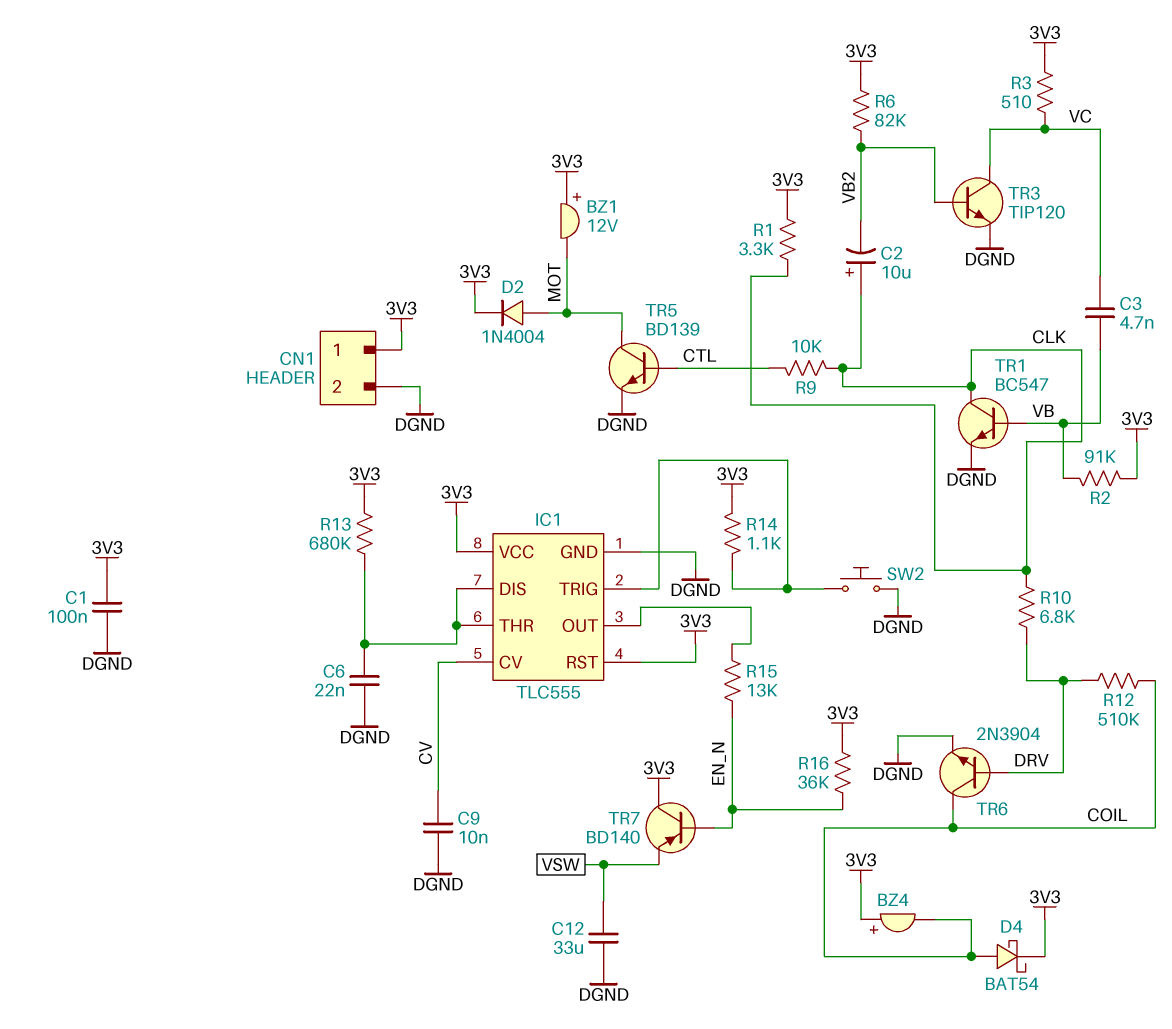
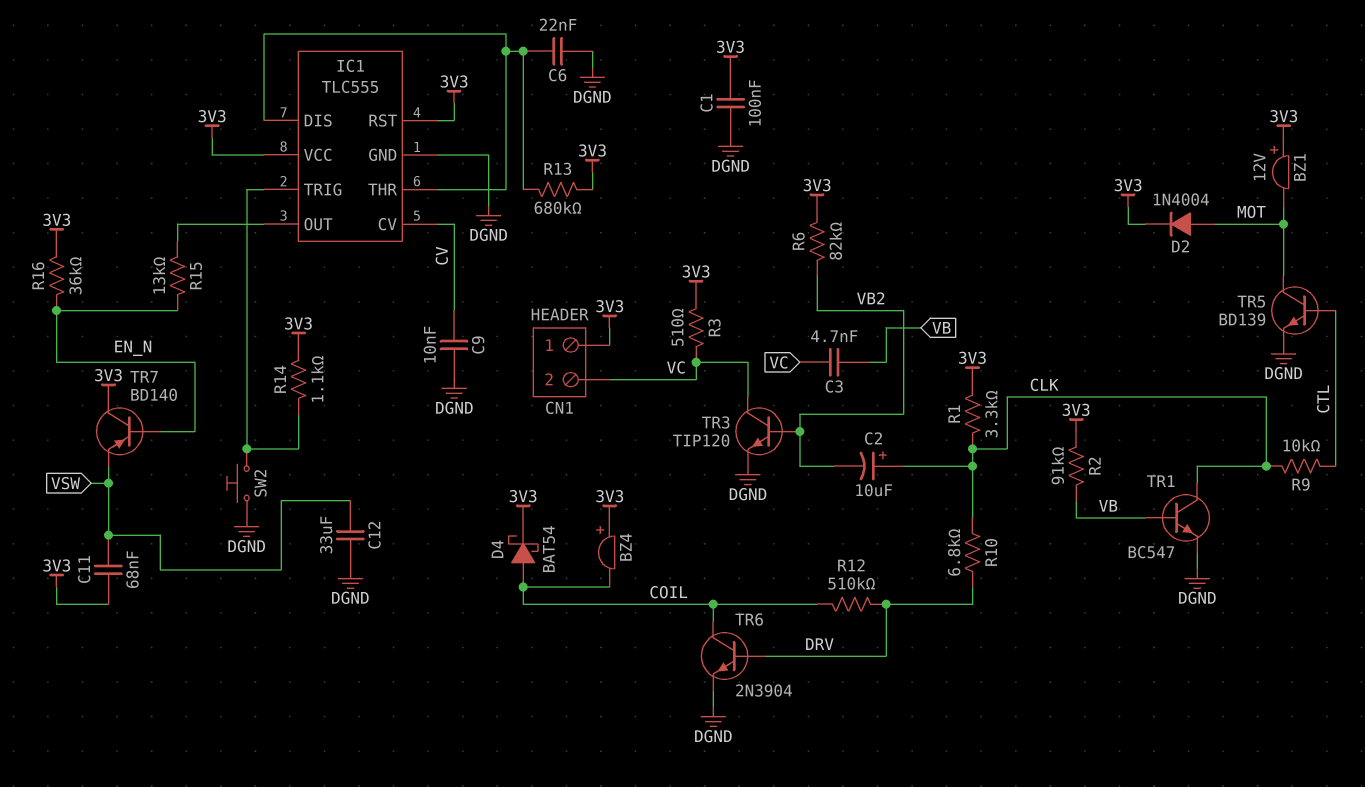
C11: none -> 68nF (3V3, VSW)
CN1 pin 2: DGND -> VC

